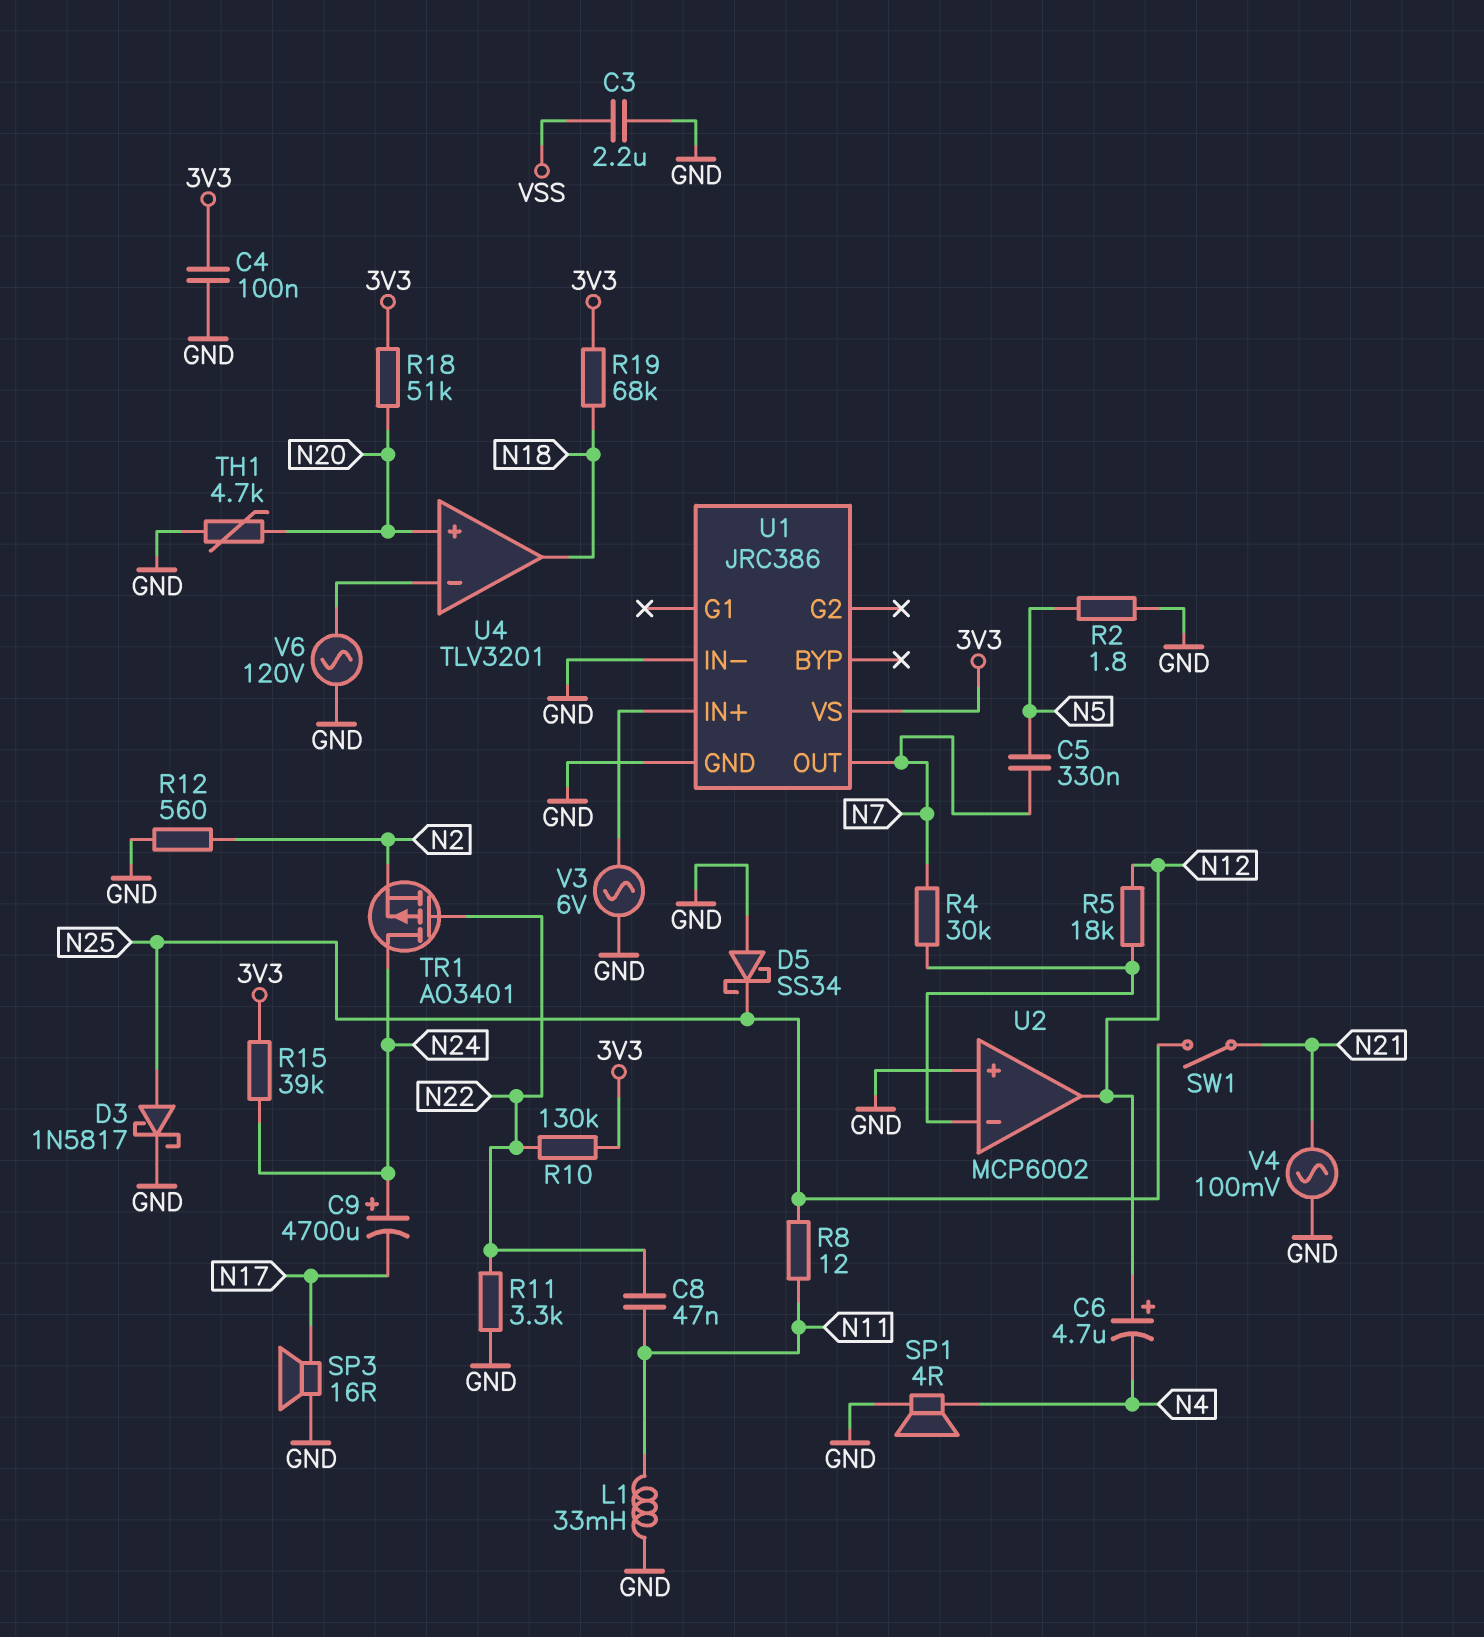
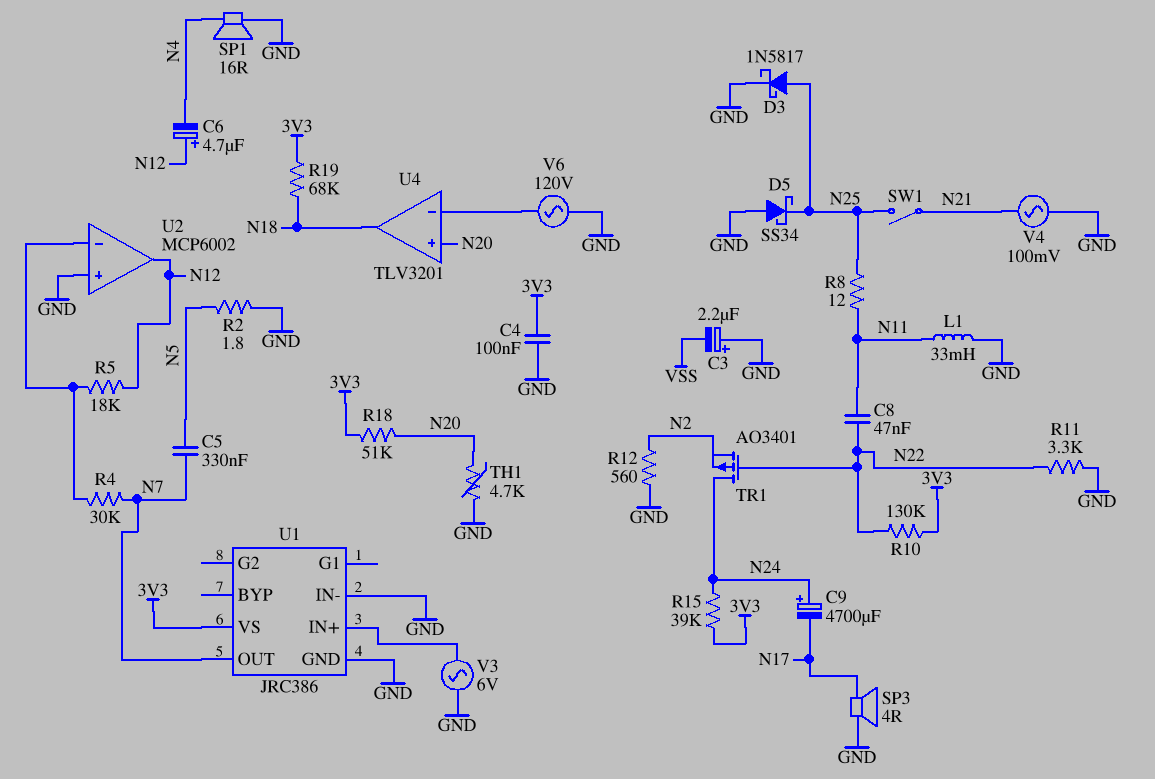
C3: 2.2uF (GND, VSS) -> 2.2uF (plus GND, minus VSS)
SP1: speaker 4R (GND, N4) -> speaker 16R (GND, N4)
SP3: speaker 16R (GND, N17) -> speaker 4R (GND, N17)

